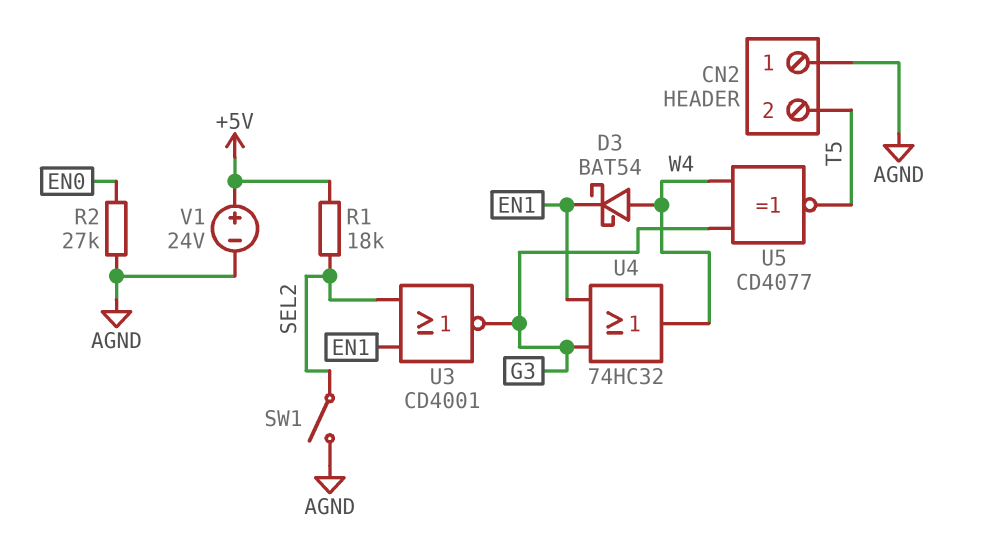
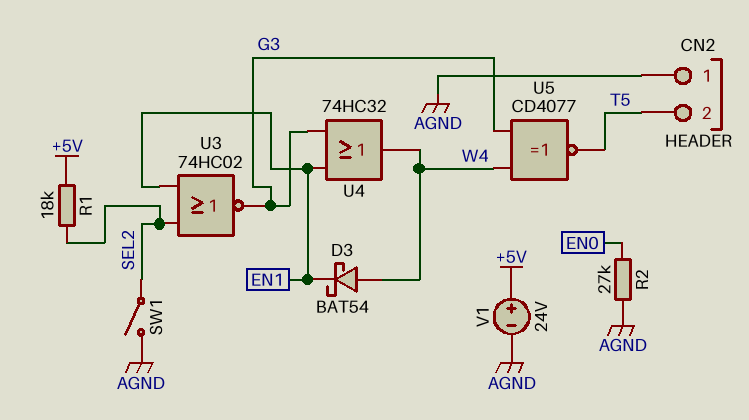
U3: NOR CD4001 (in EN1, in SEL2, out G3) -> NOR 74HC02 (in EN1, in SEL2, out G3)

